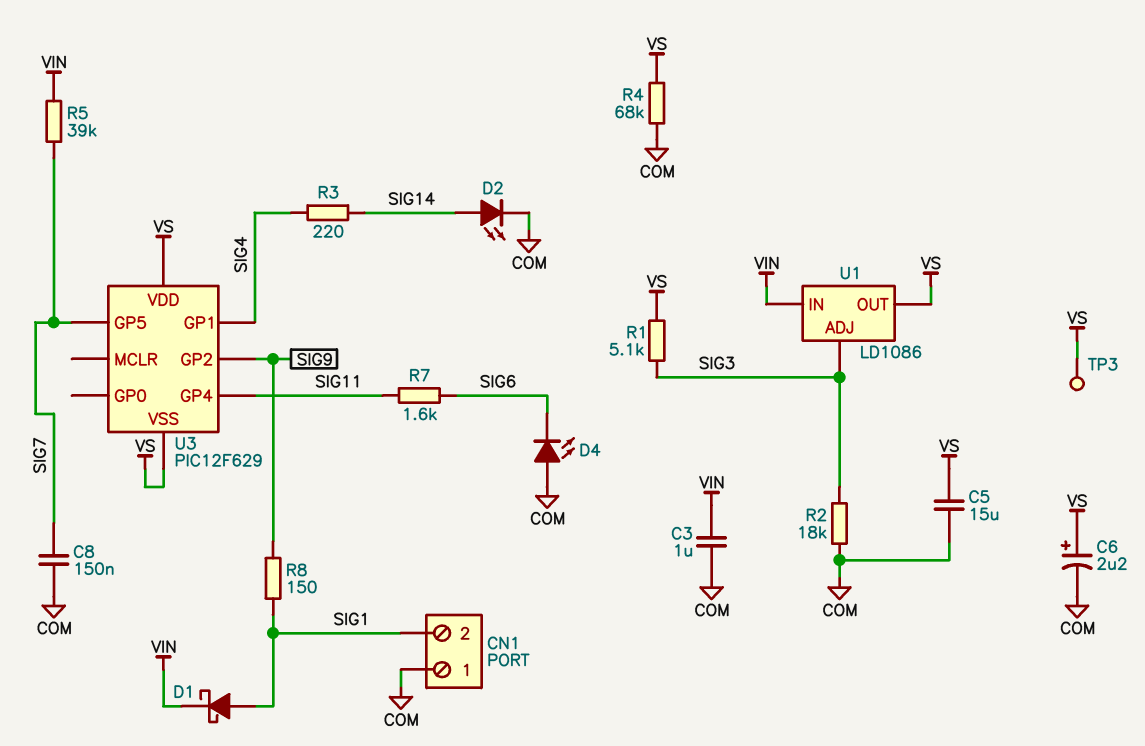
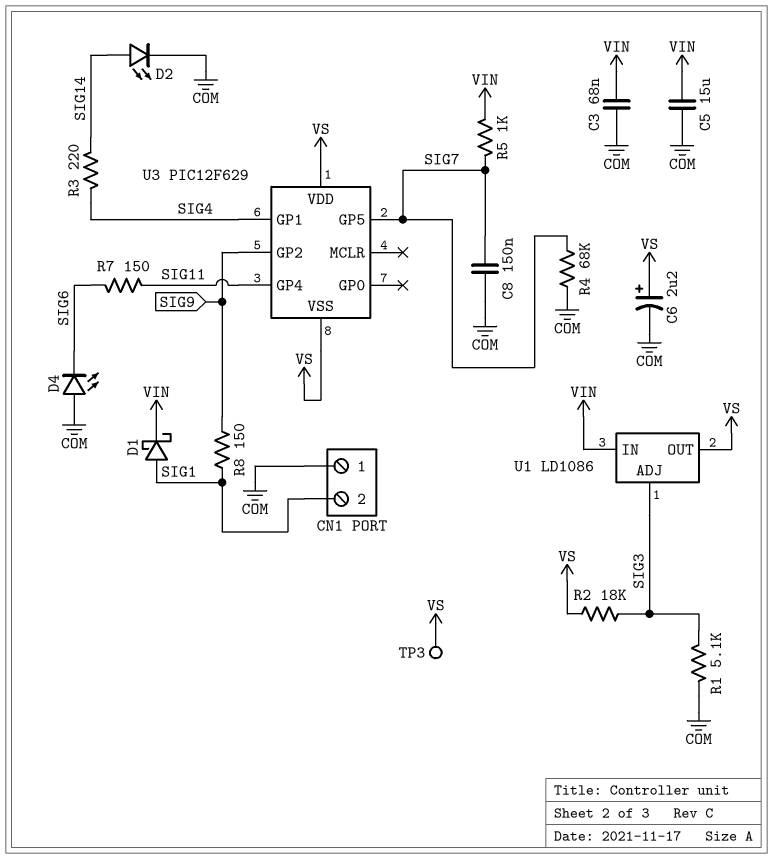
C3: 1uF (COM, VIN) -> 68nF (COM, VIN)
C5: 15uF (COM, VS) -> 15uF (COM, VIN)
R1: 5.1k (SIG3, VS) -> 5.1k (COM, SIG3)
R2: 18k (COM, SIG3) -> 18k (SIG3, VS)
R4: 68k (COM, VS) -> 68k (COM, SIG7)
R5: 39k (SIG7, VIN) -> 1k (SIG7, VIN)
R7: 1.6k (SIG6, SIG11) -> 150 (SIG6, SIG11)

